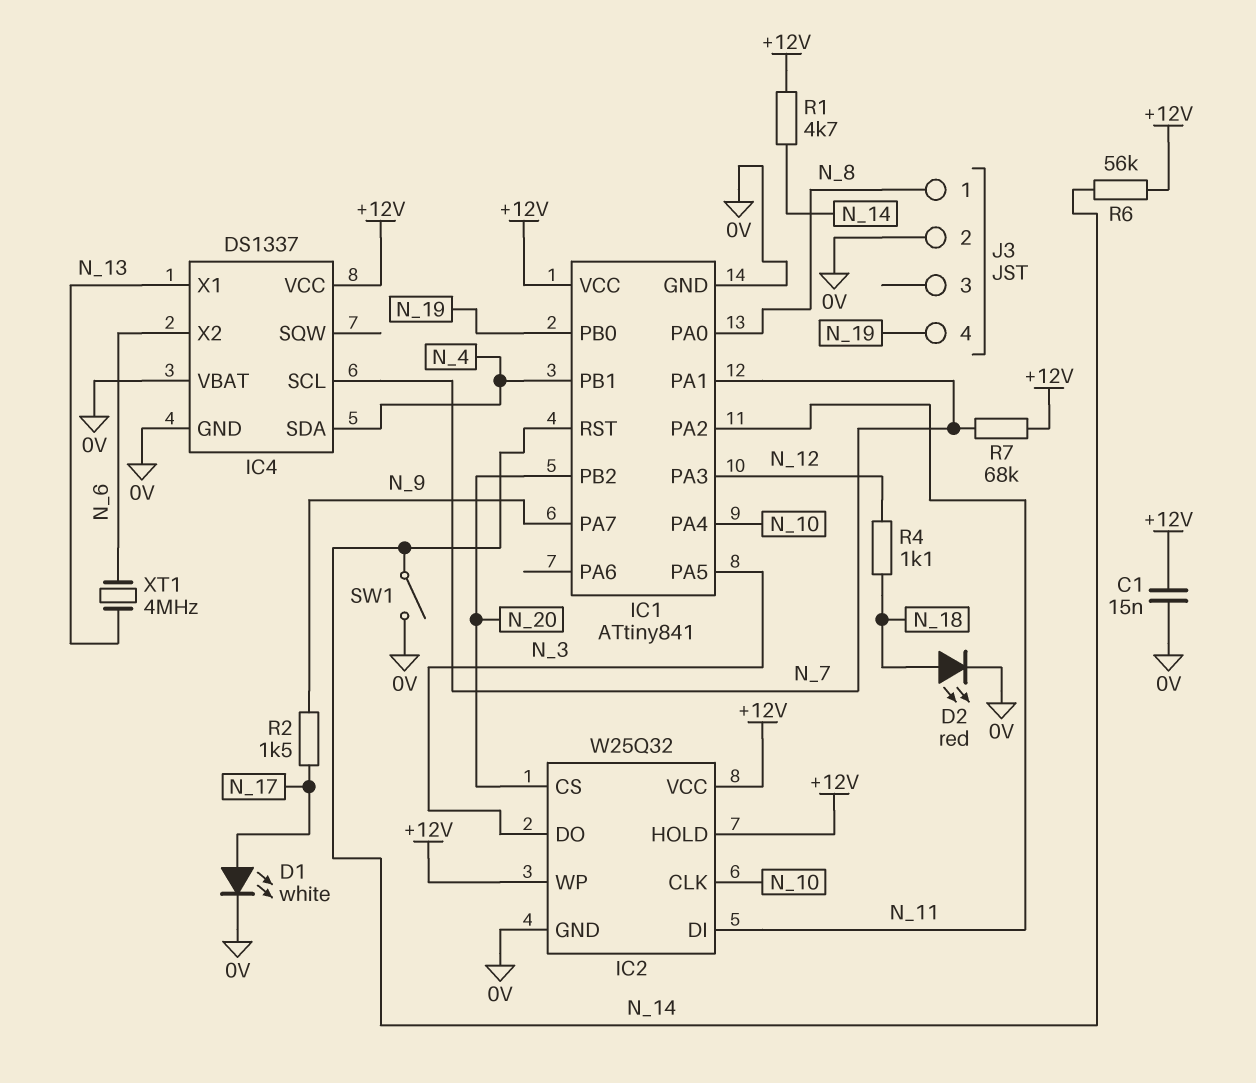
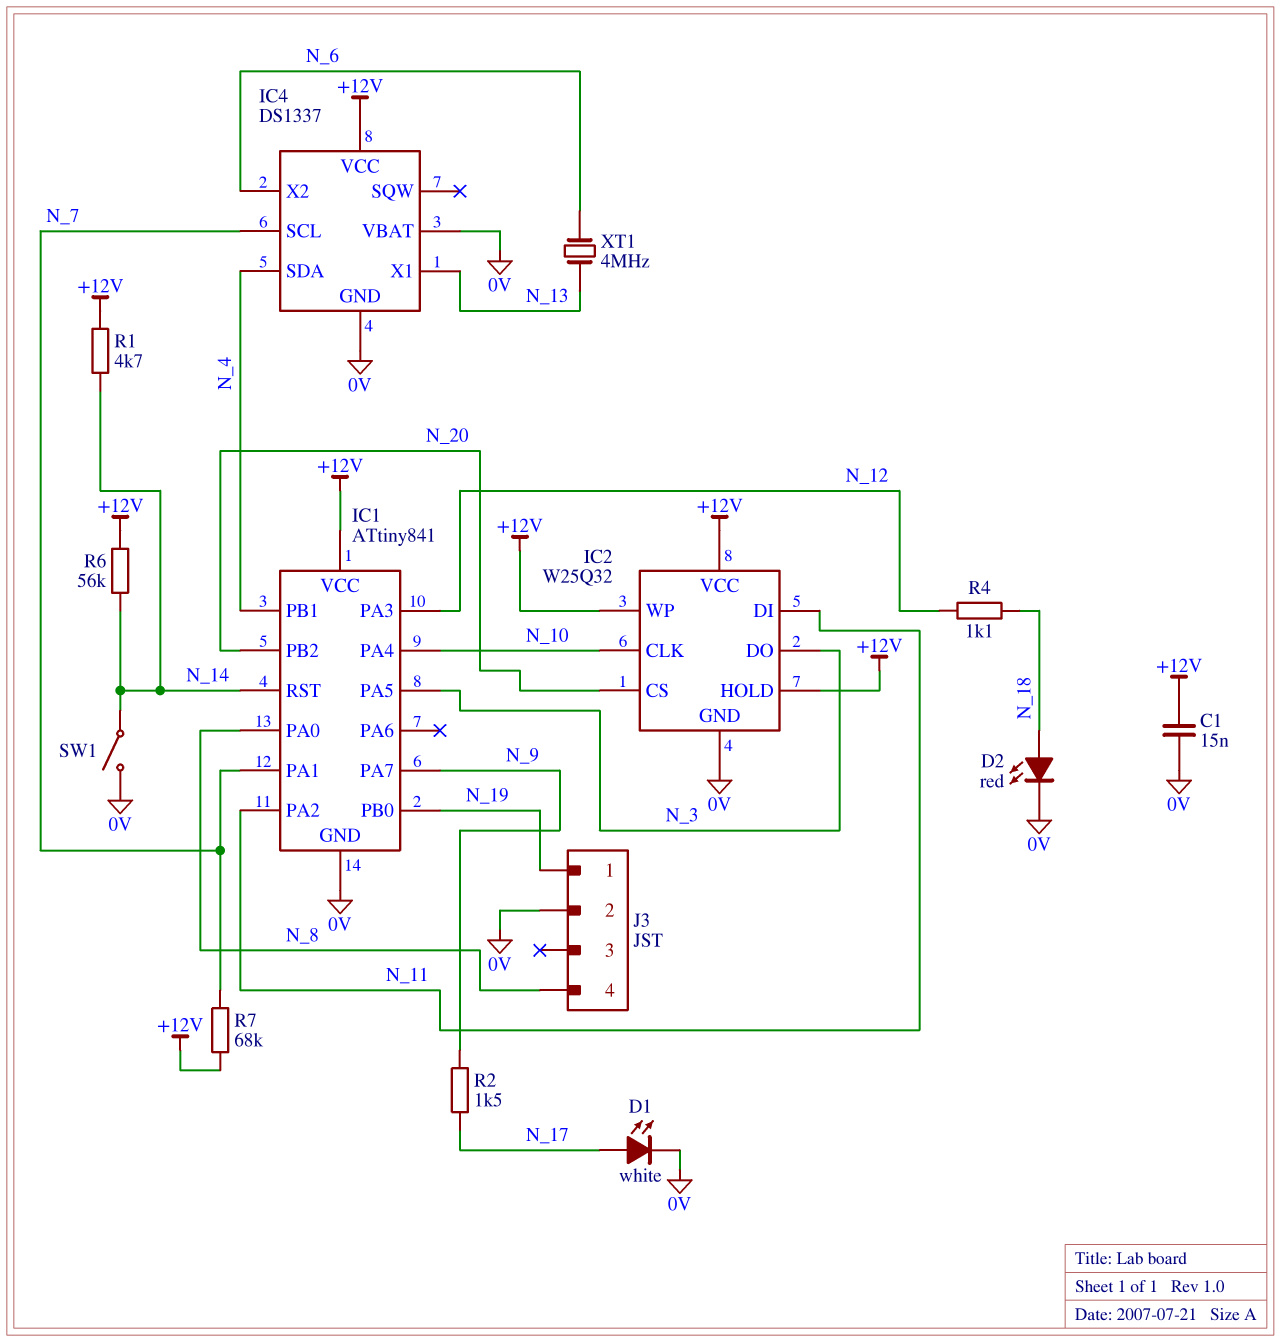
J3 pin 1: N_8 -> N_19
J3 pin 4: N_19 -> N_8

